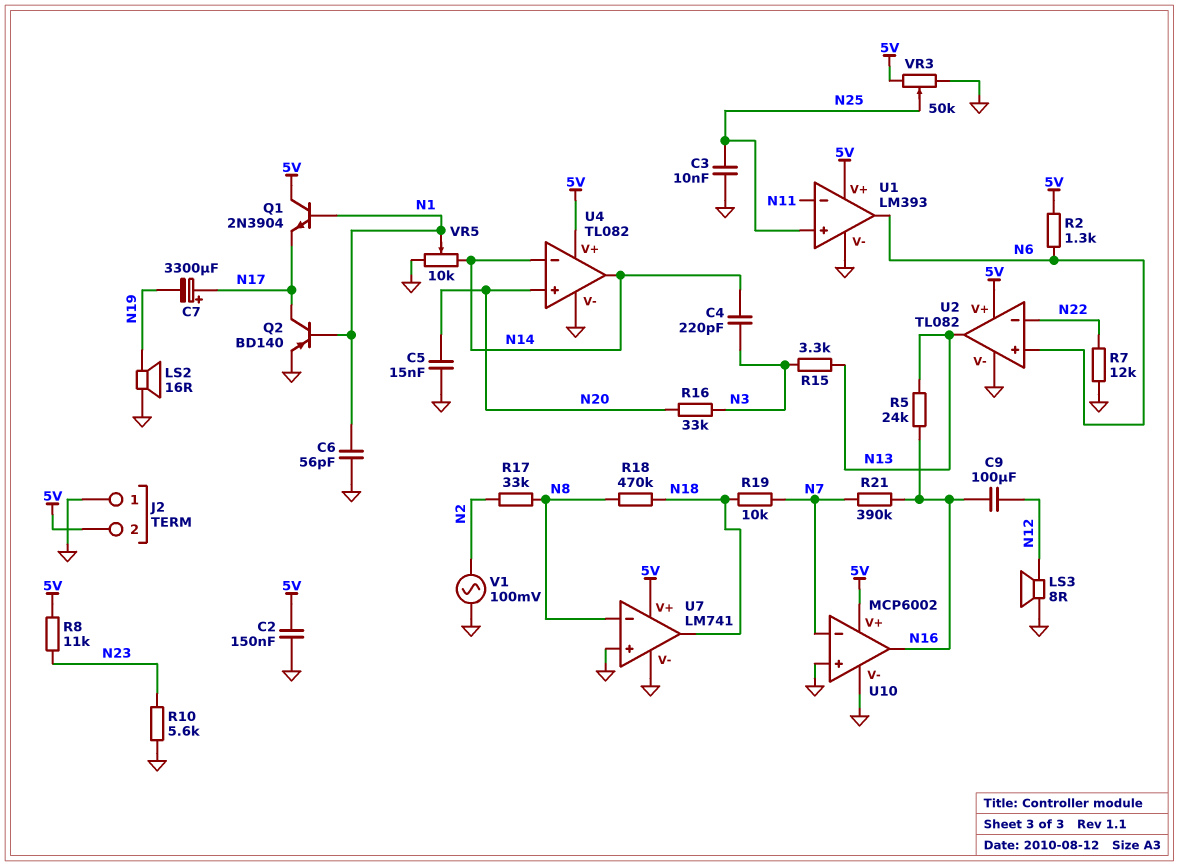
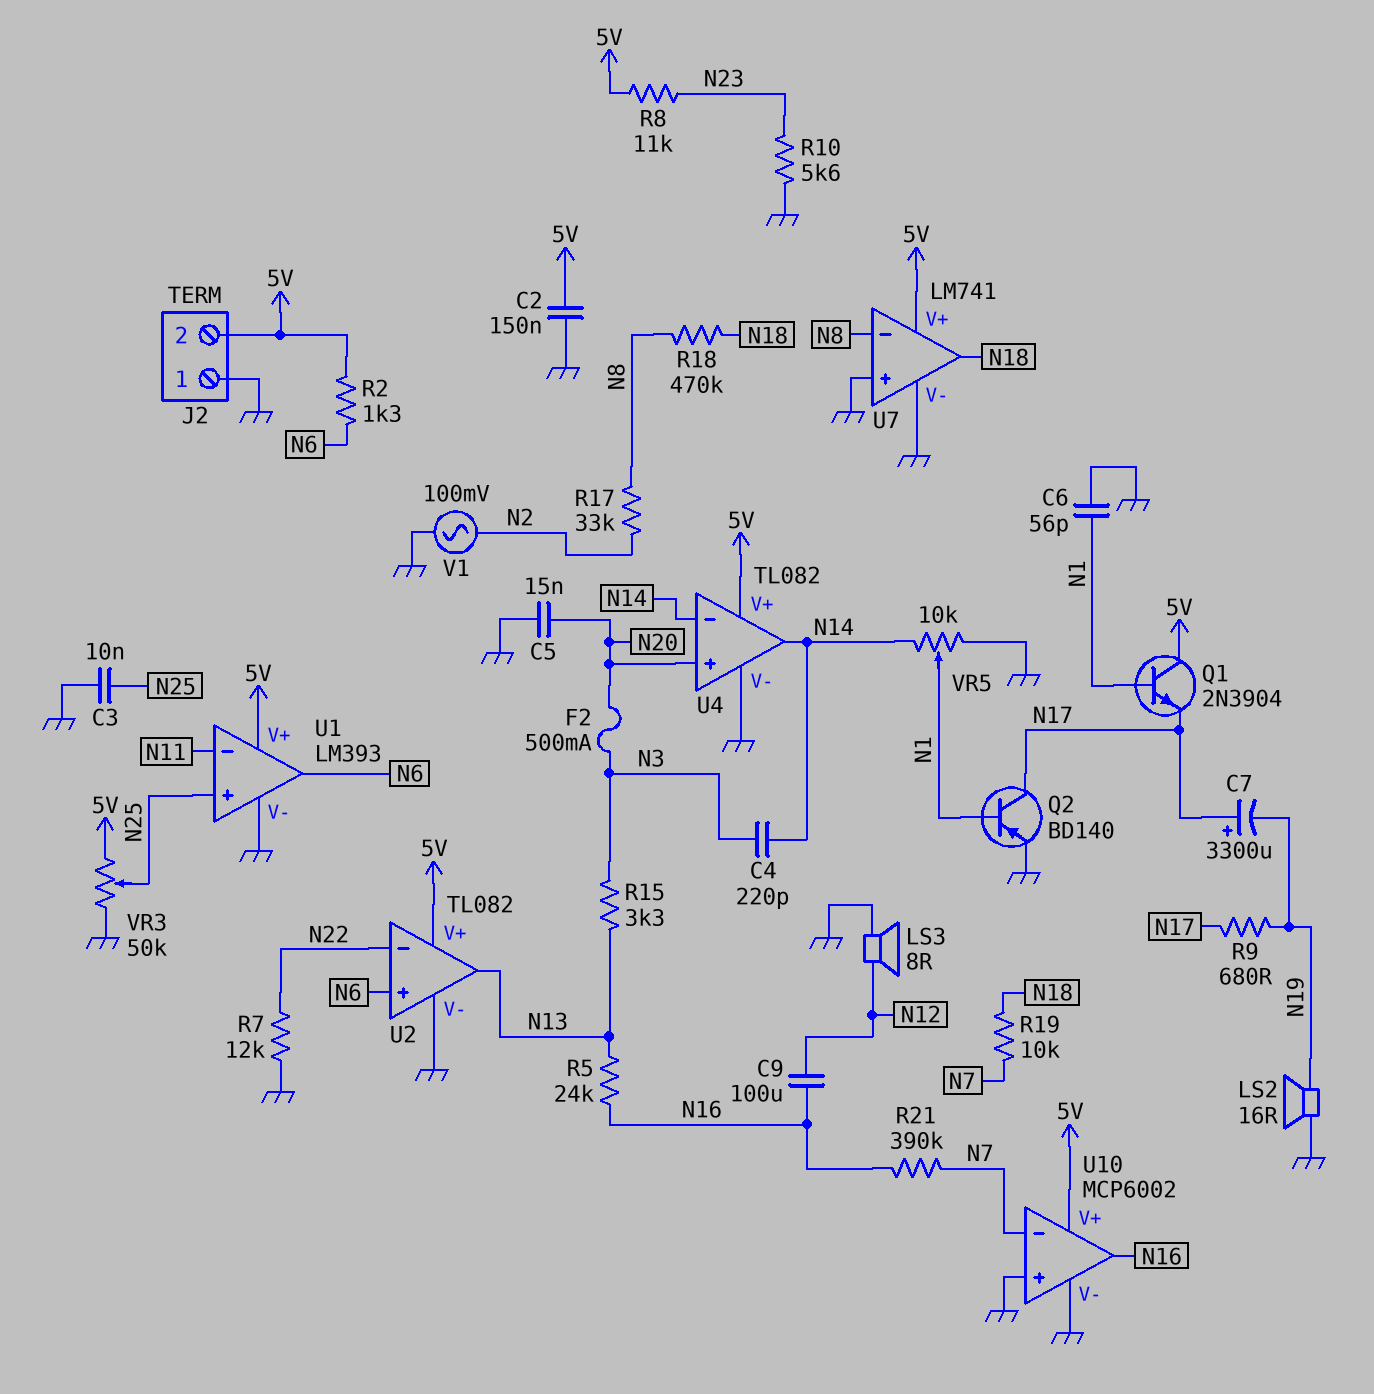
F2: none -> 500mA (N3, N20)
R9: none -> 680 (N17, N19)
R16: 33k (N3, N20) -> none

